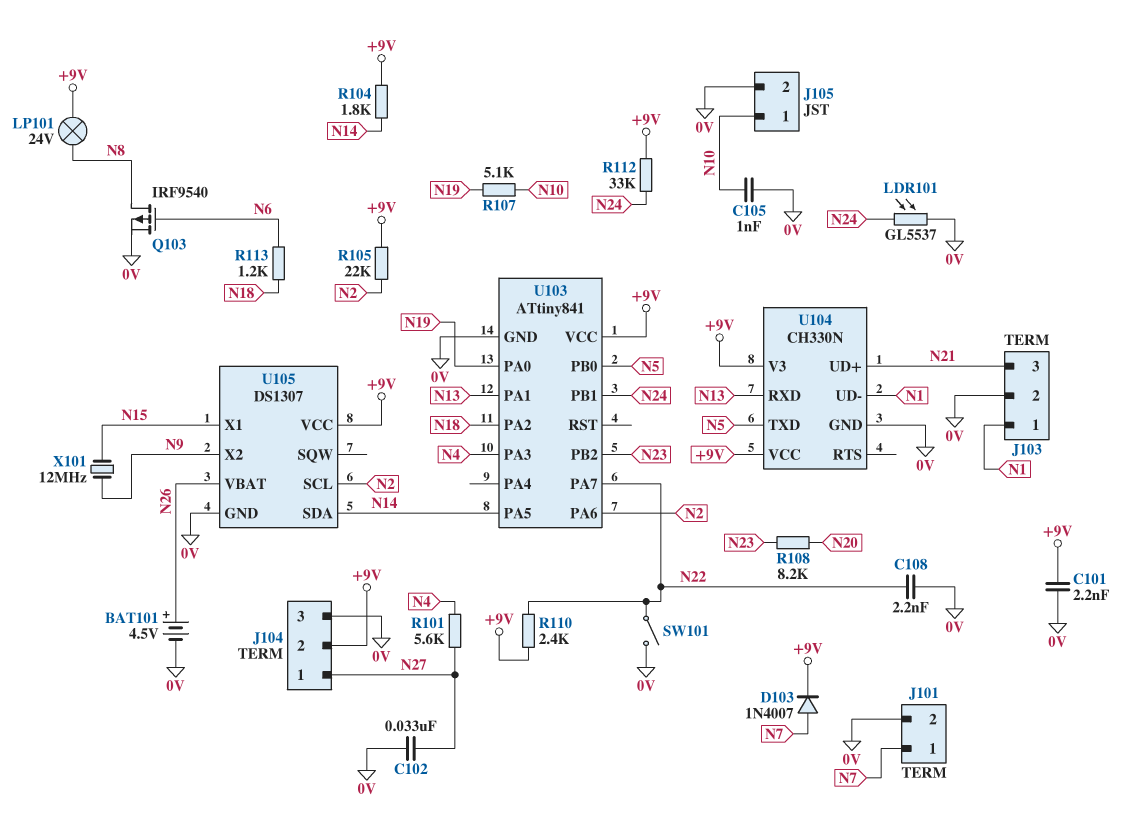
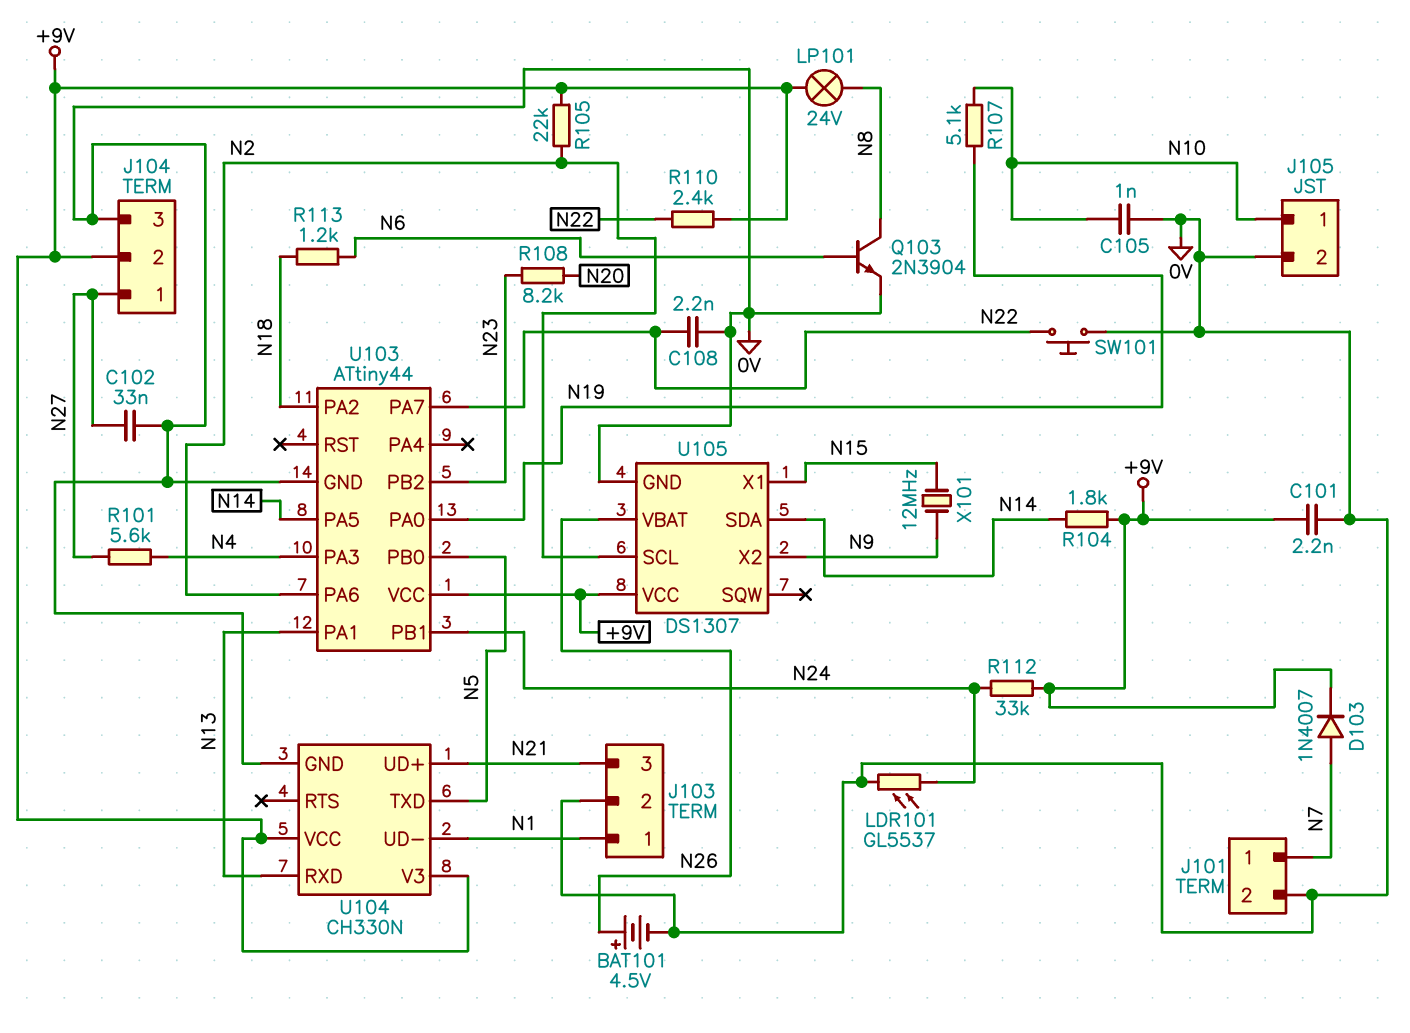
Q103: PMOS IRF9540 (G N6, D N8, S 0V) -> NPN 2N3904 (B N6, C N8, E 0V)
SW101: switch (0V, N22) -> button (0V, N22)
U103: ATtiny841 -> ATtiny44

